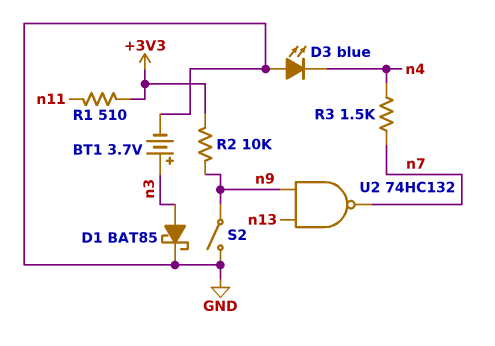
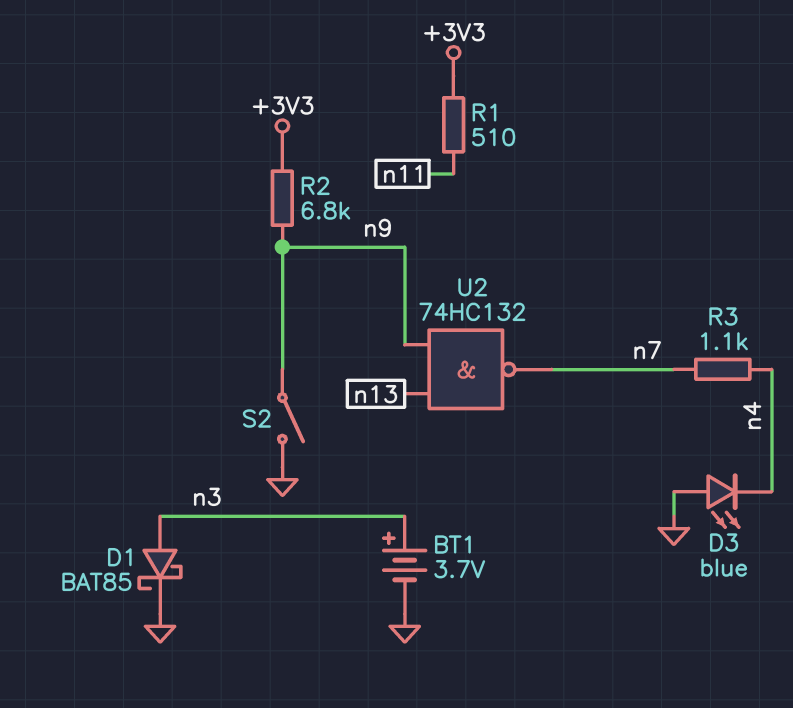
R2: 10k (+3V3, n9) -> 6.8k (+3V3, n9)
R3: 1.5k (n4, n7) -> 1.1k (n4, n7)

